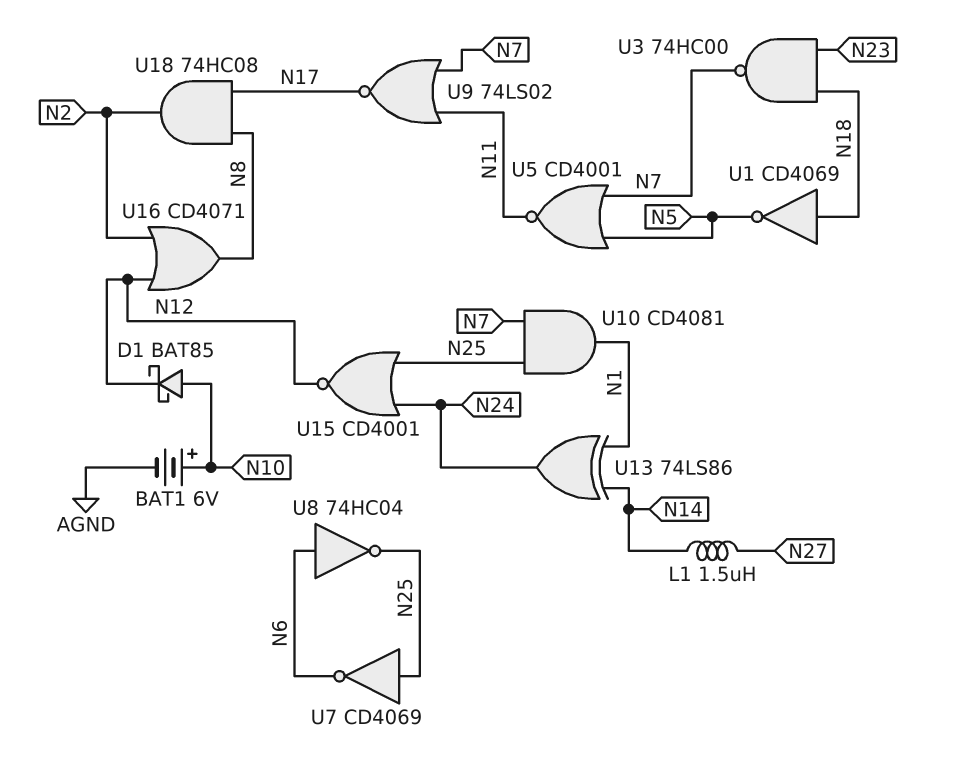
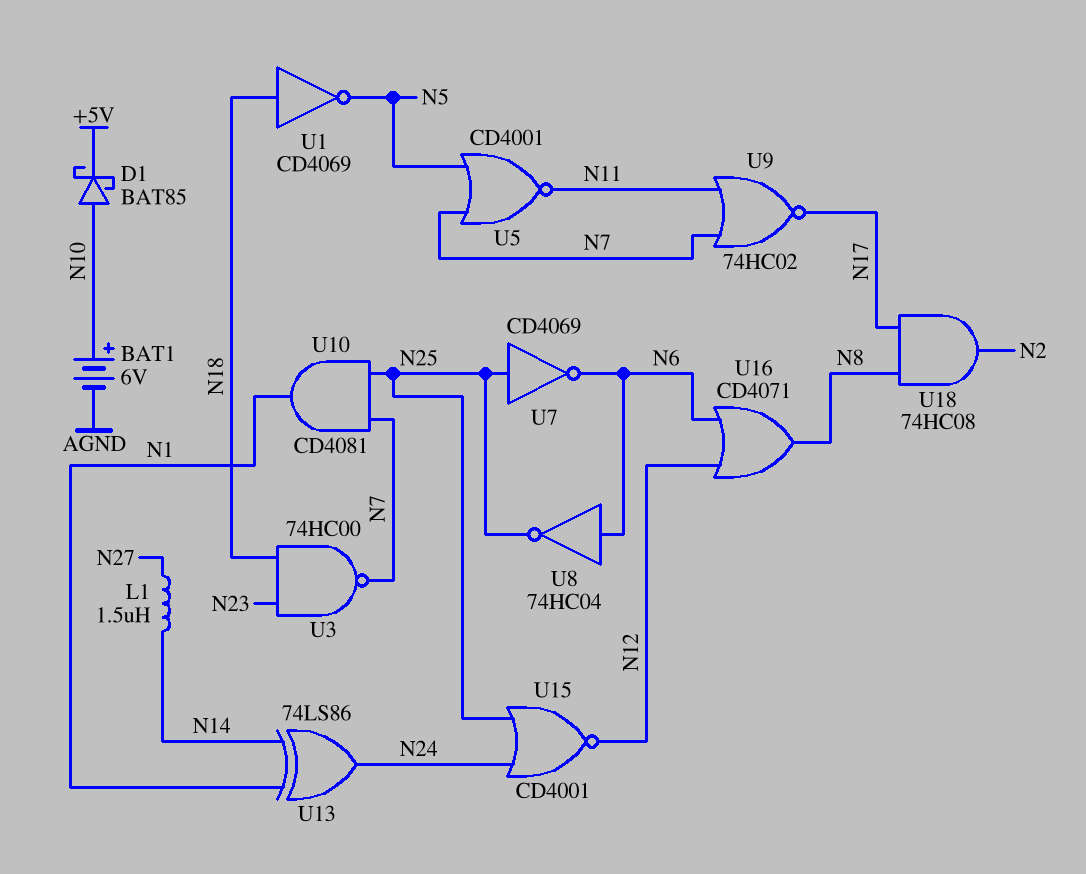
D1: schottky BAT85 (A N10, K N12) -> schottky BAT85 (A N10, K +5V)
U9: NOR 74LS02 (in N7, in N11, out N17) -> NOR 74HC02 (in N7, in N11, out N17)
U16: OR CD4071 (in N2, in N12, out N8) -> OR CD4071 (in N6, in N12, out N8)

